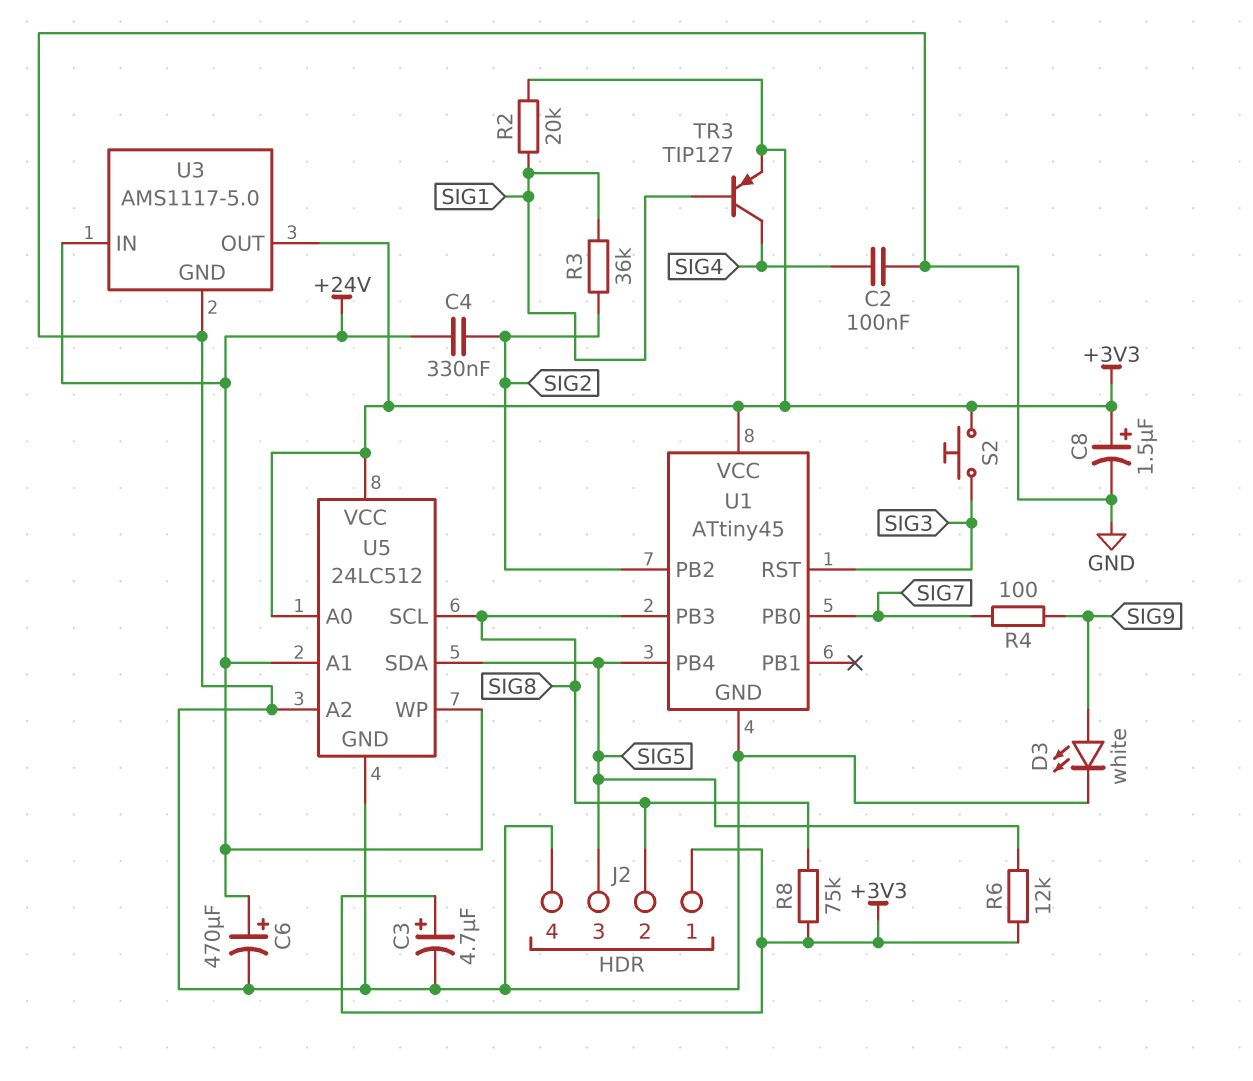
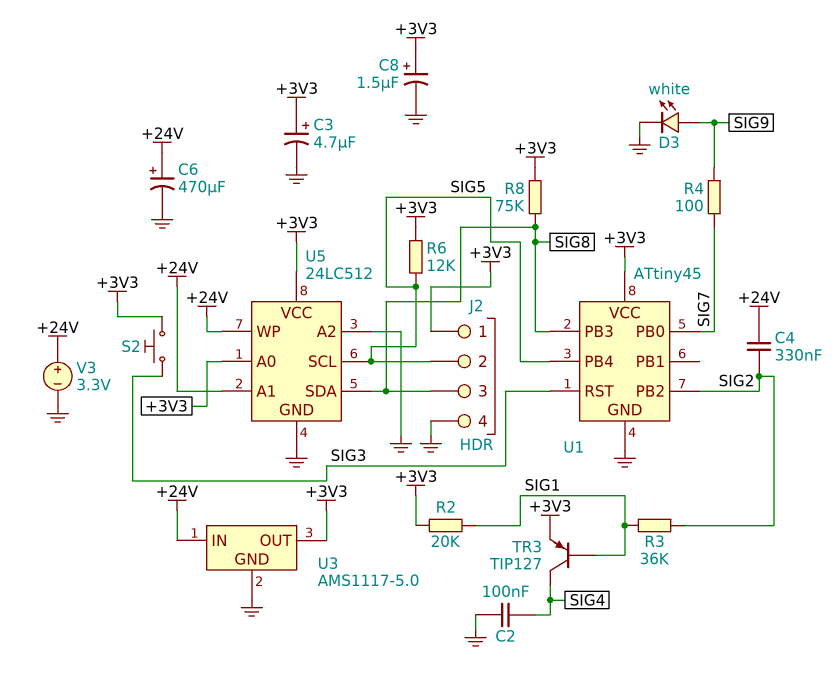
J2 pin 2: SIG8 -> SIG5
J2 pin 3: SIG5 -> SIG8
U5 pin SCL: SIG8 -> SIG5
U5 pin SDA: SIG5 -> SIG8
V3: none -> 3.3V (plus +24V, minus GND)

